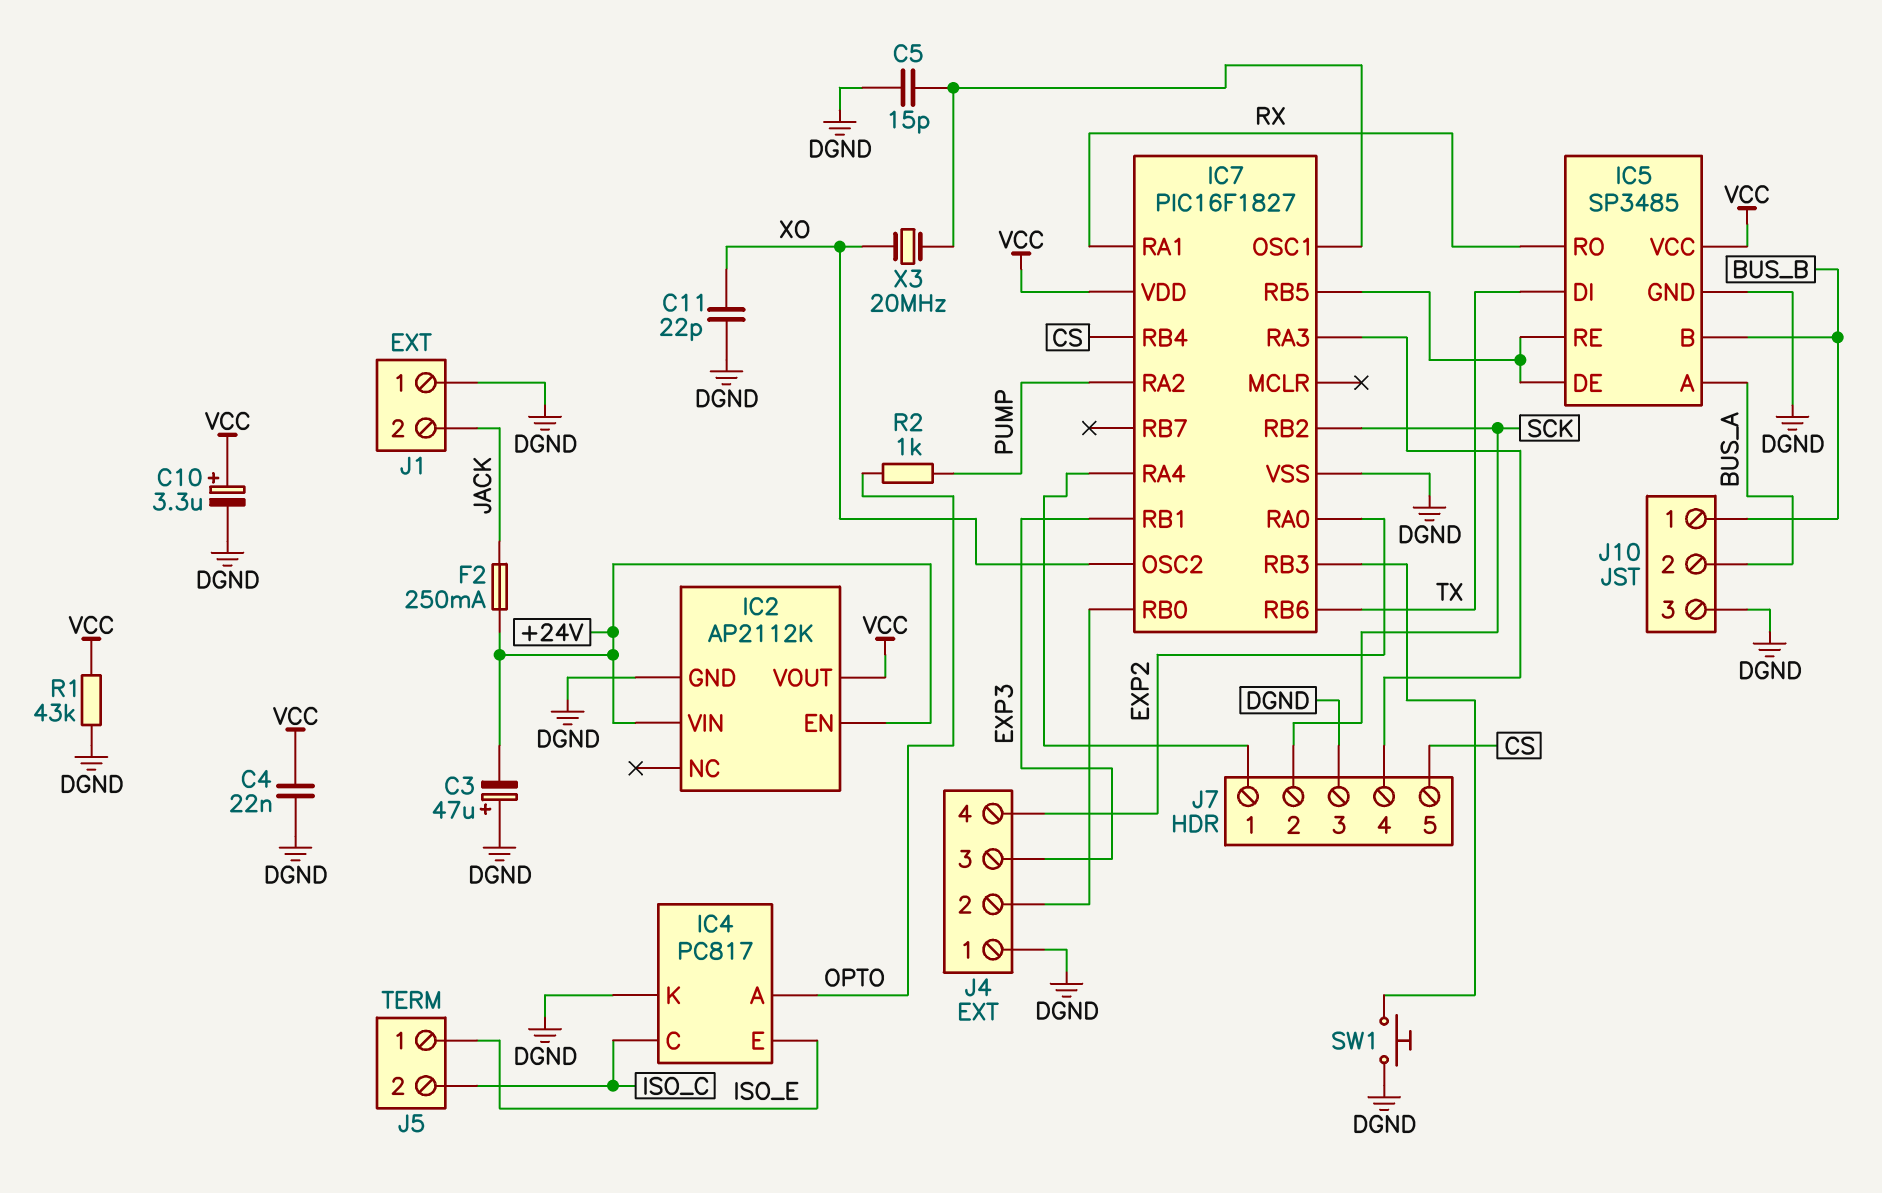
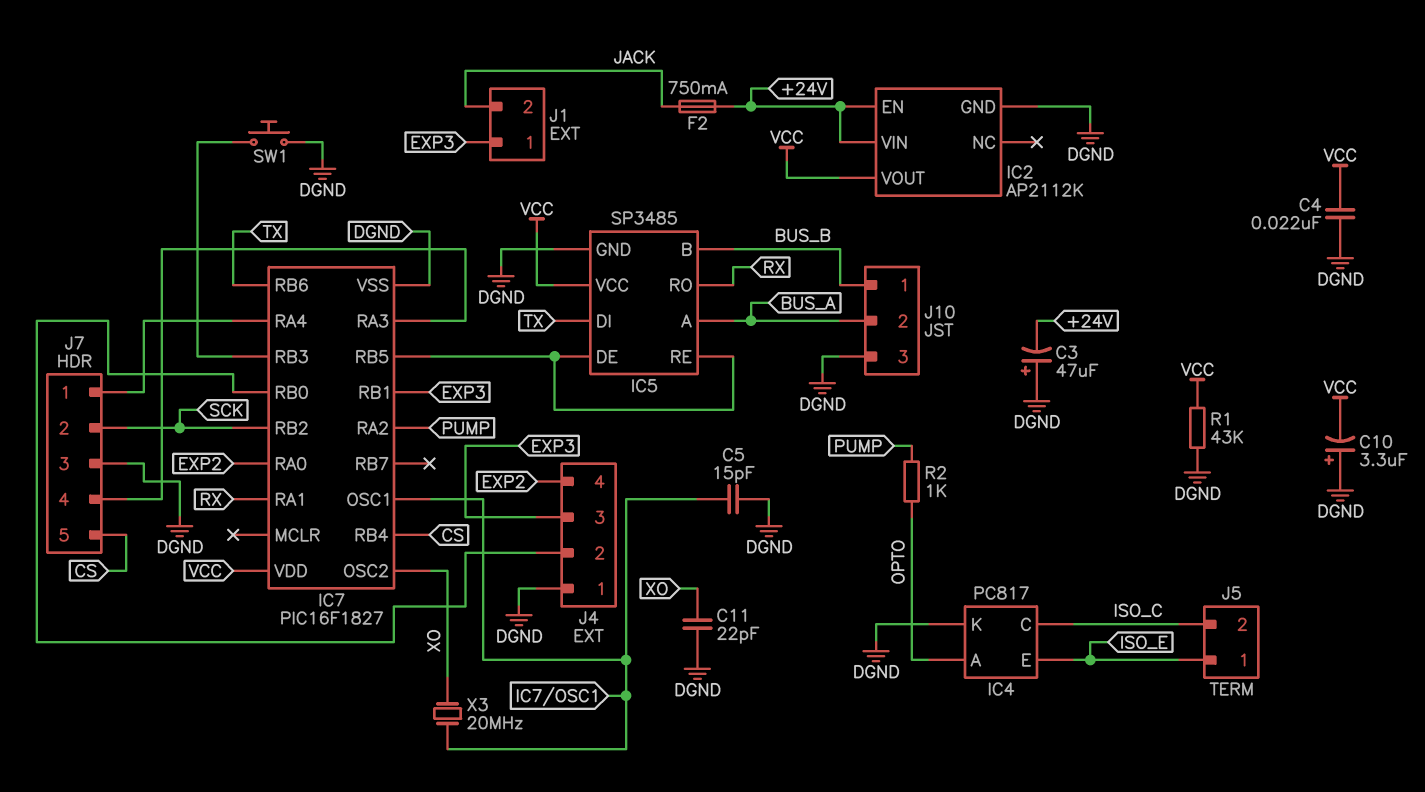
C10: 3.3uF (plus VCC, minus DGND) -> 3.3uF (plus DGND, minus VCC)
F2: 250mA (+24V, JACK) -> 750mA (+24V, JACK)
J1 pin 1: DGND -> EXP3

